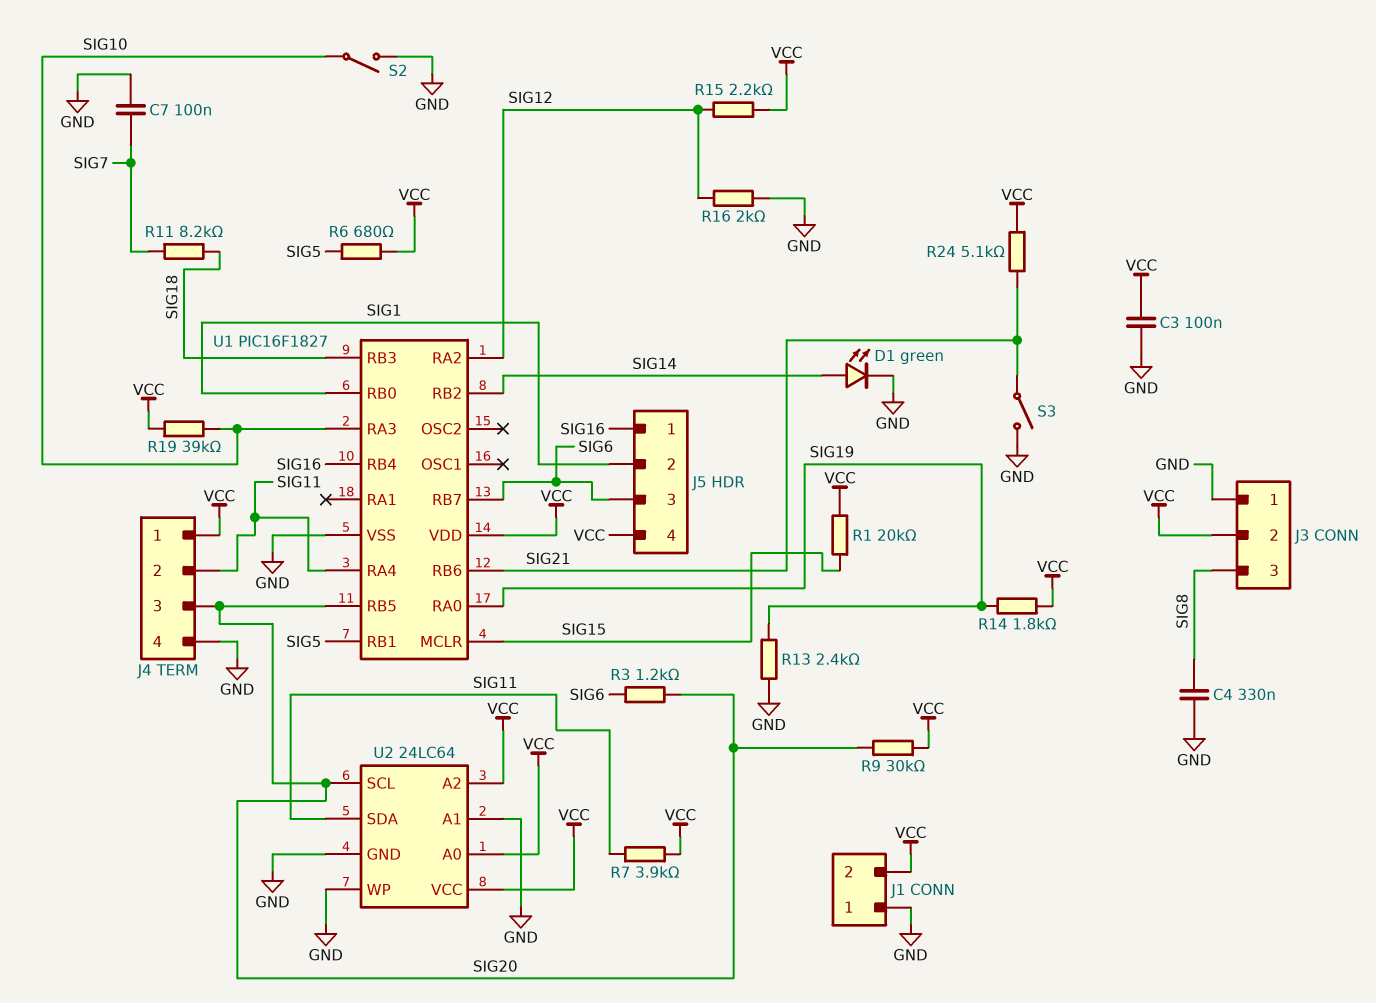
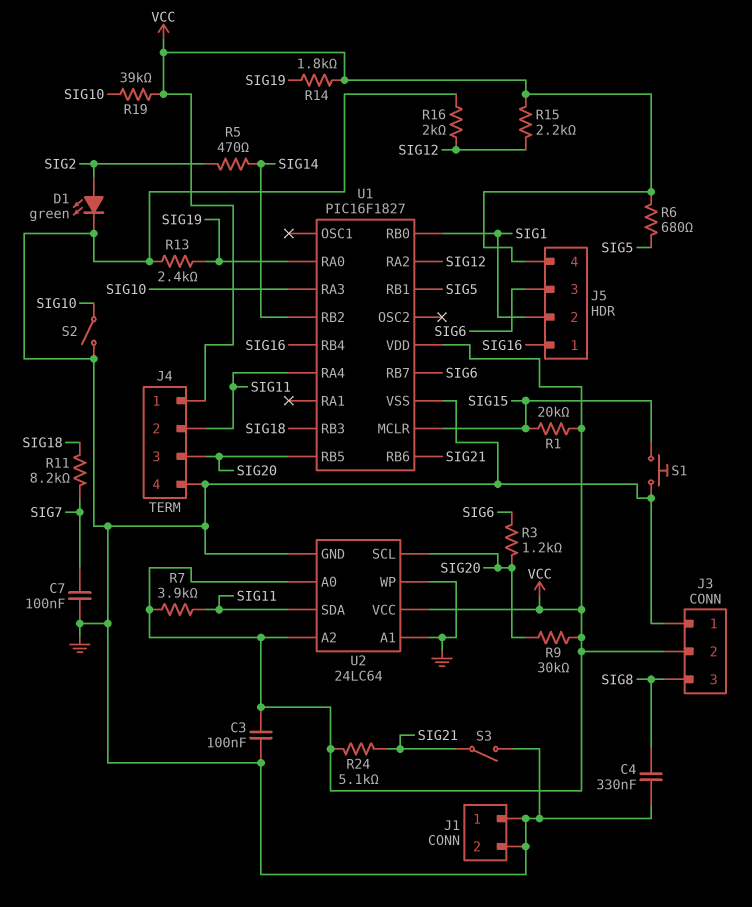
D1: LED green (A SIG14, K GND) -> LED green (A SIG2, K GND)
J1 pin 2: VCC -> GND
R5: none -> 470 (SIG2, SIG14)
S1: none -> button (GND, SIG15)

